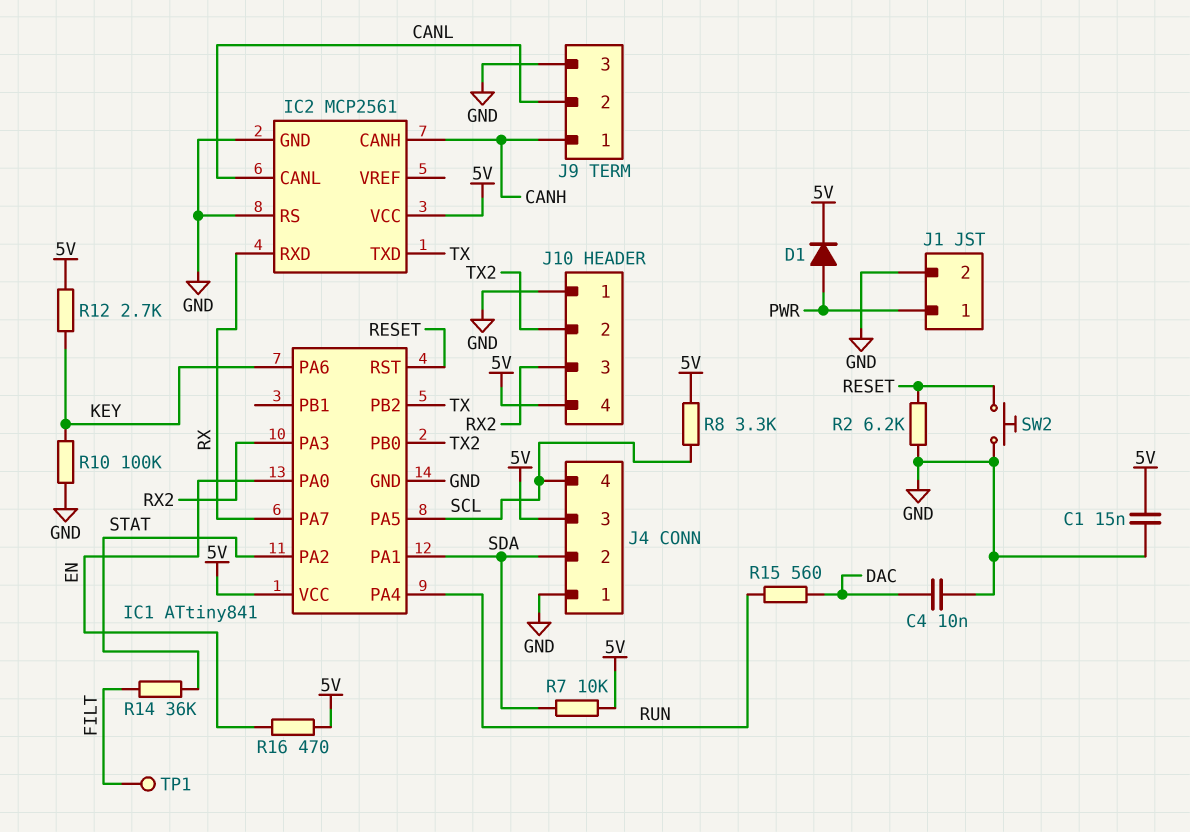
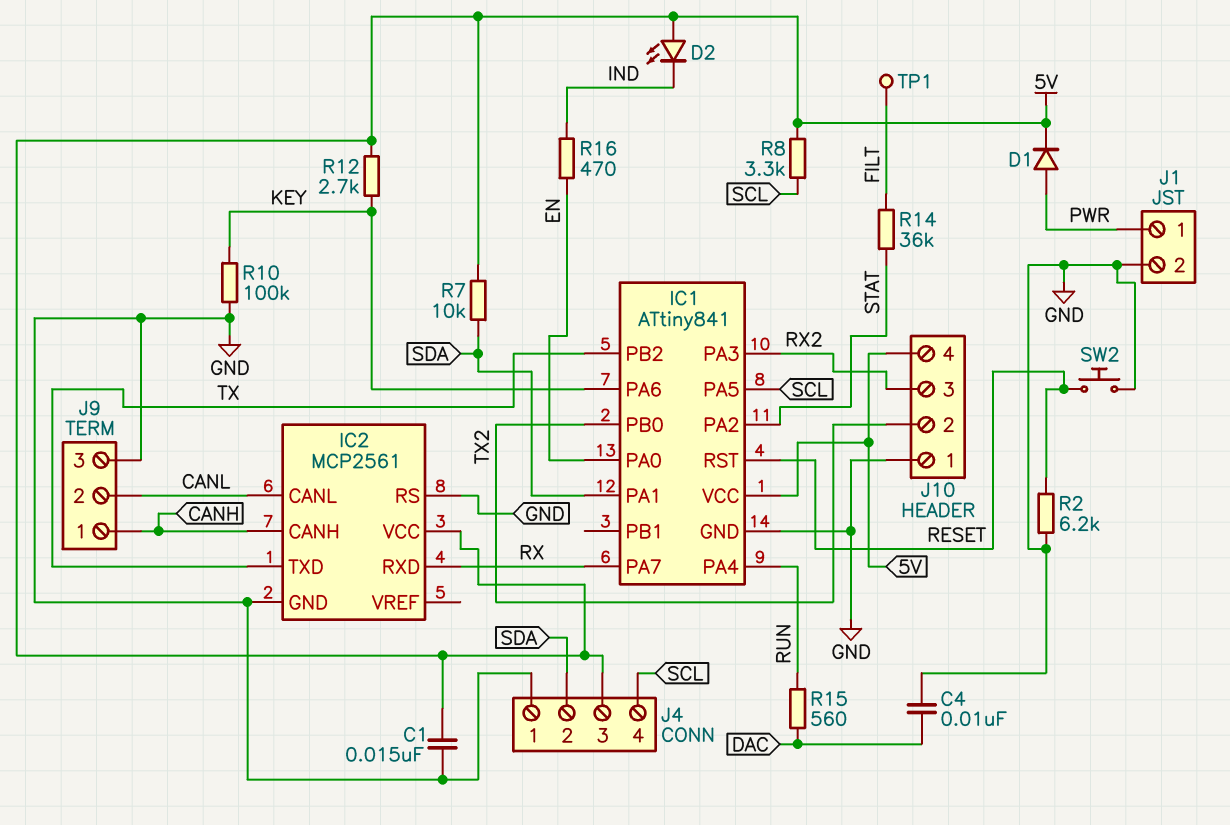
D2: none -> LED (A 5V, K IND)
R16: 470 (5V, EN) -> 470 (EN, IND)

